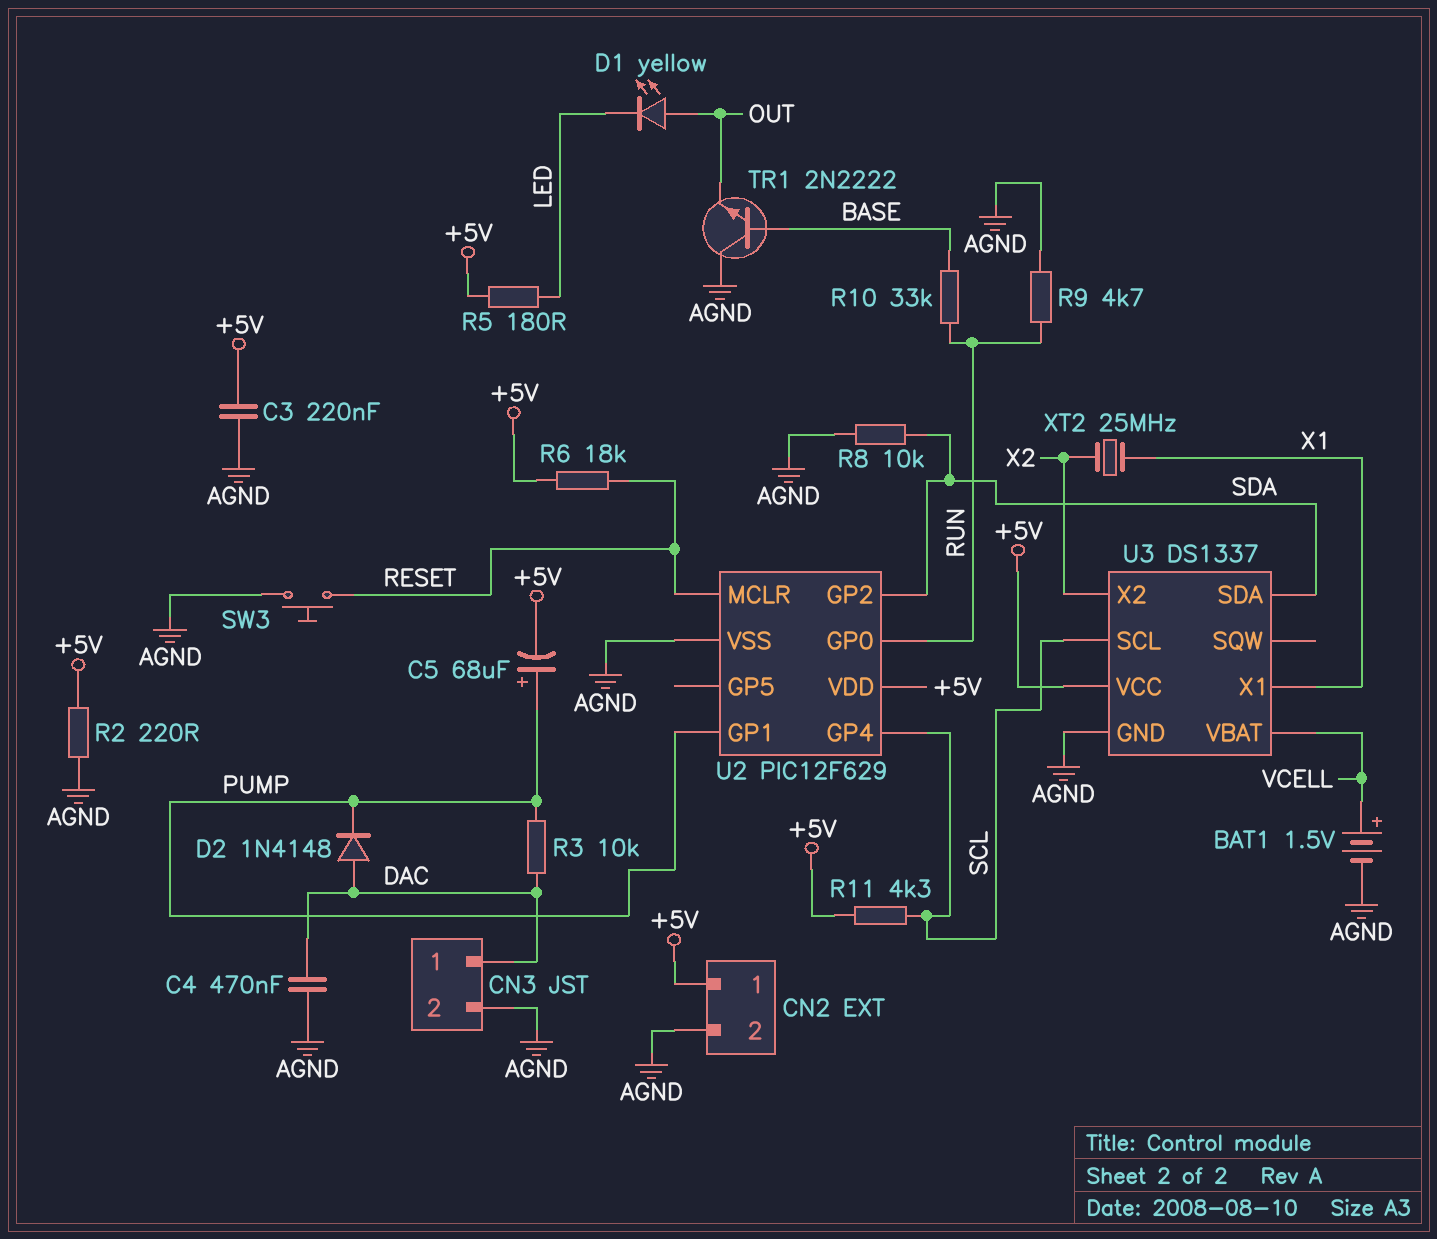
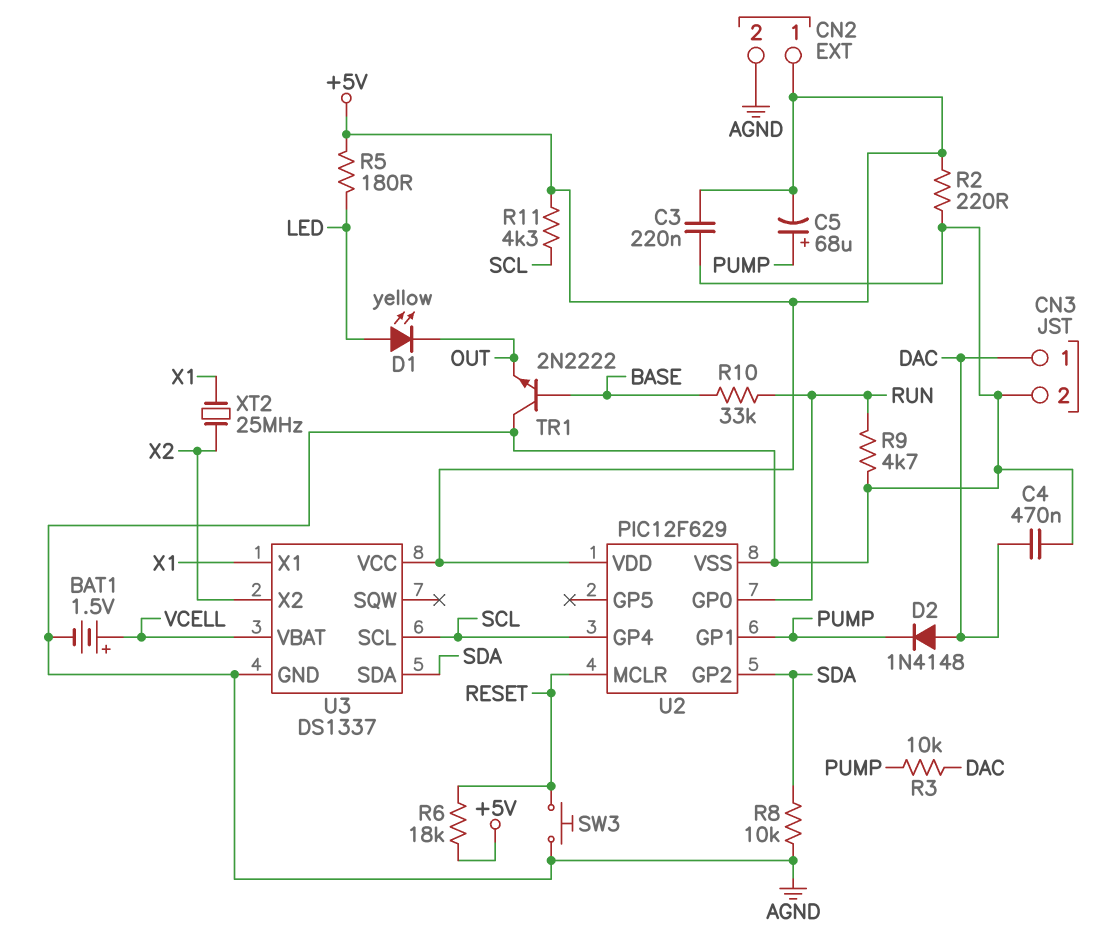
D1: LED yellow (A OUT, K LED) -> LED yellow (A LED, K OUT)

